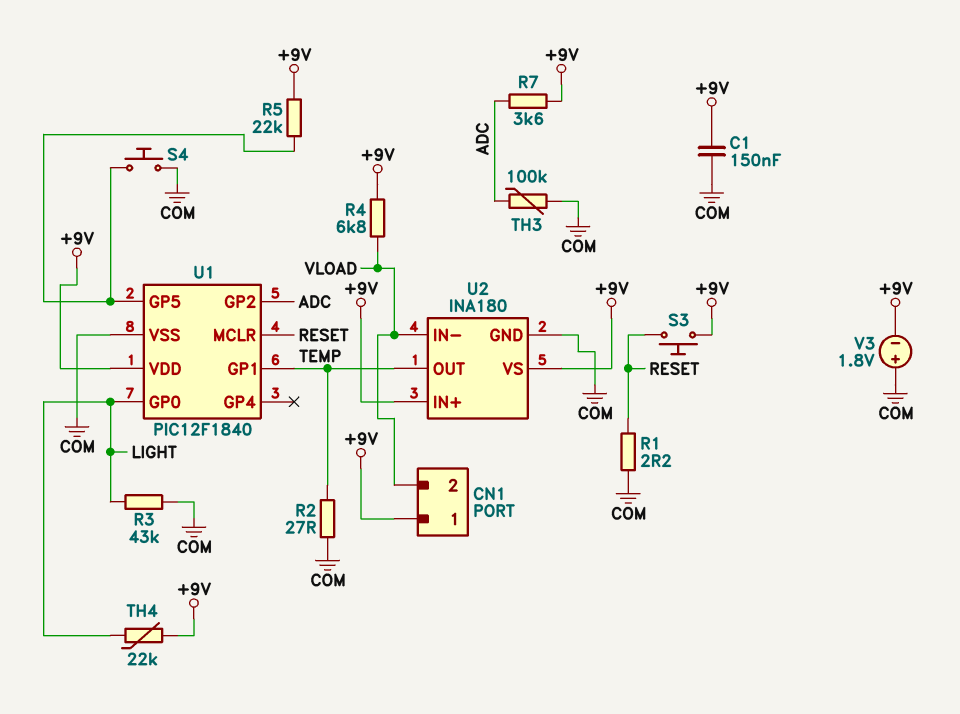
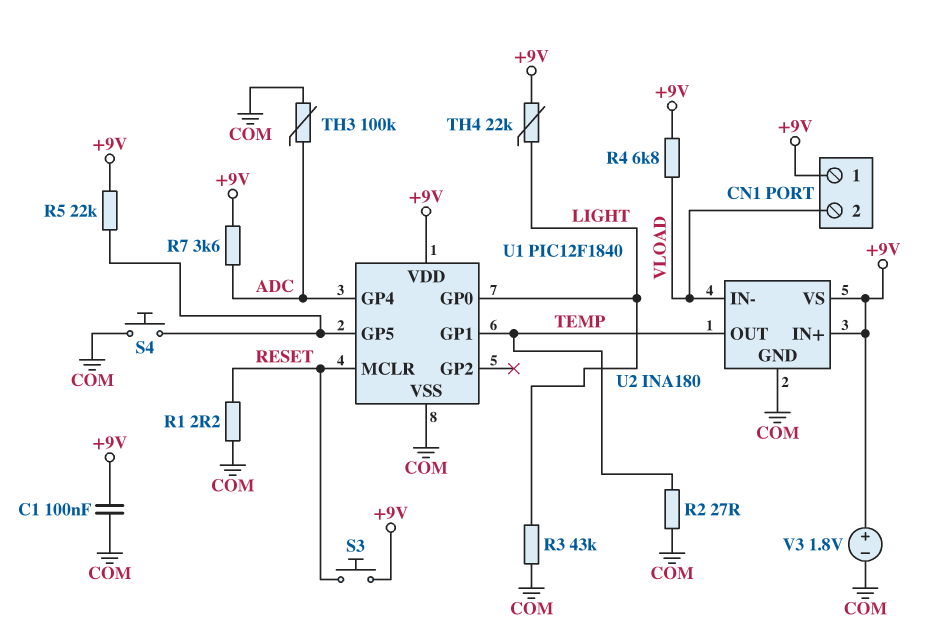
C1: 150nF (+9V, COM) -> 100nF (+9V, COM)
U1 pin GP2: ADC -> none
U1 pin GP4: none -> ADC
V3: 1.8V (plus COM, minus +9V) -> 1.8V (plus +9V, minus COM)

